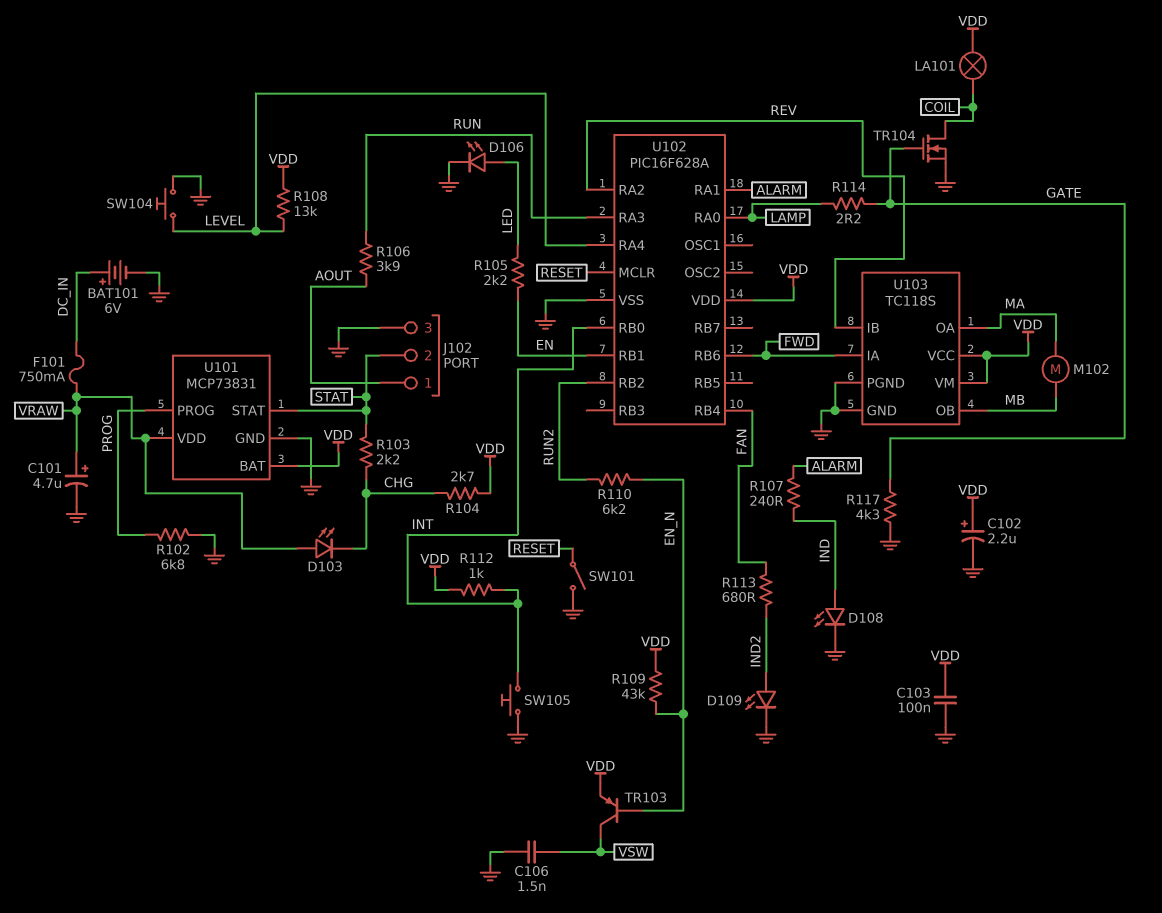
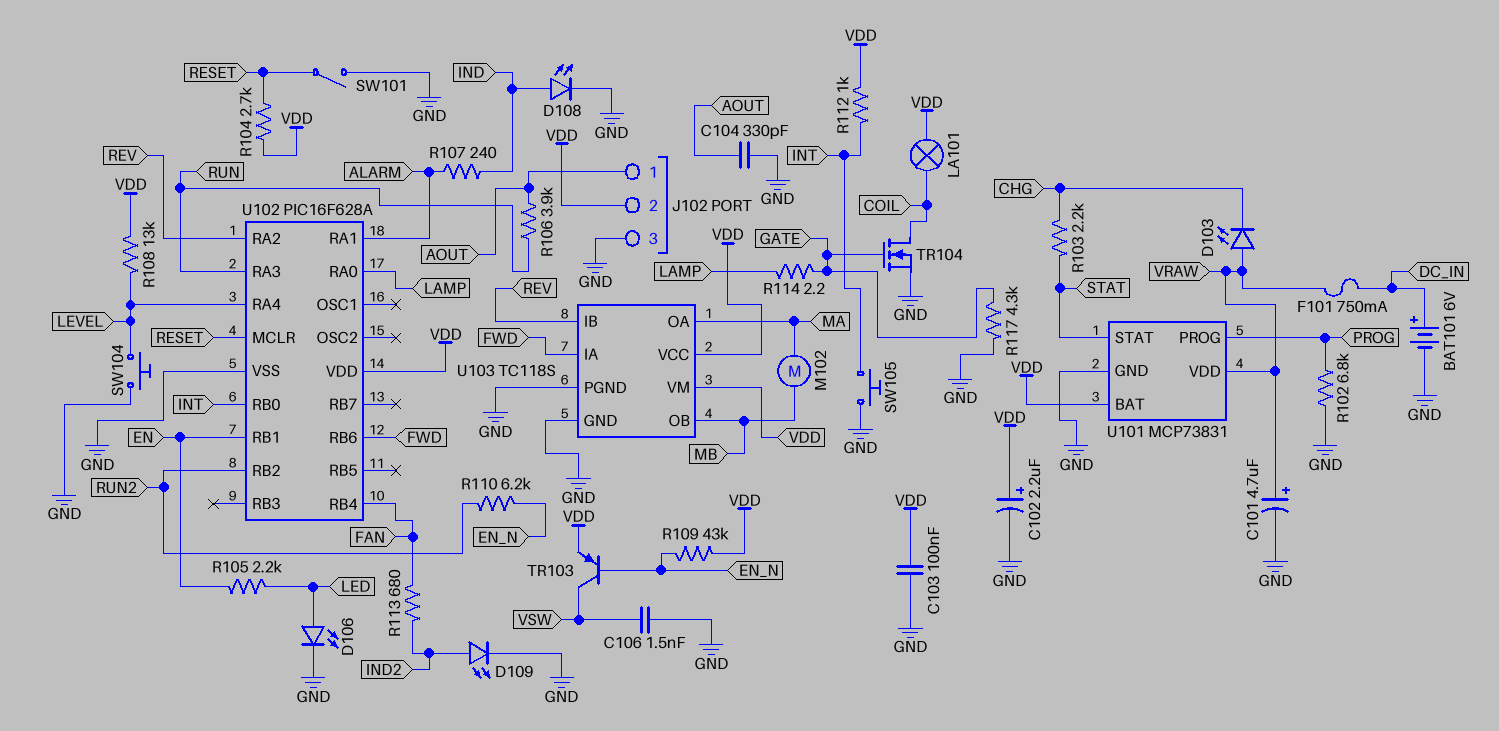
C104: none -> 330pF (AOUT, GND)
J102 pin 2: STAT -> VDD
R104: 2.7k (CHG, VDD) -> 2.7k (RESET, VDD)

